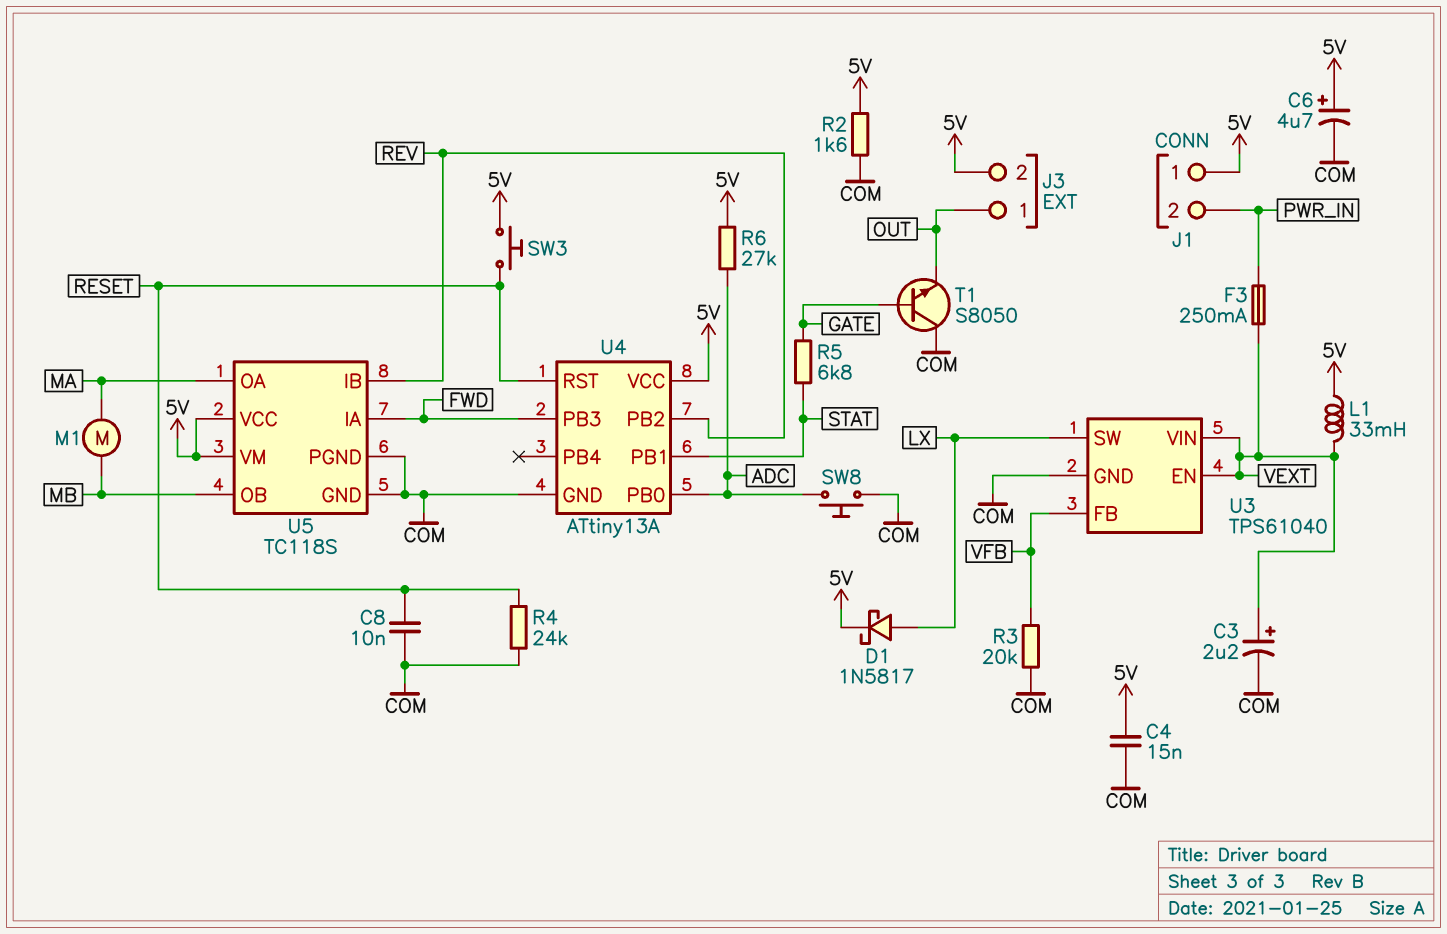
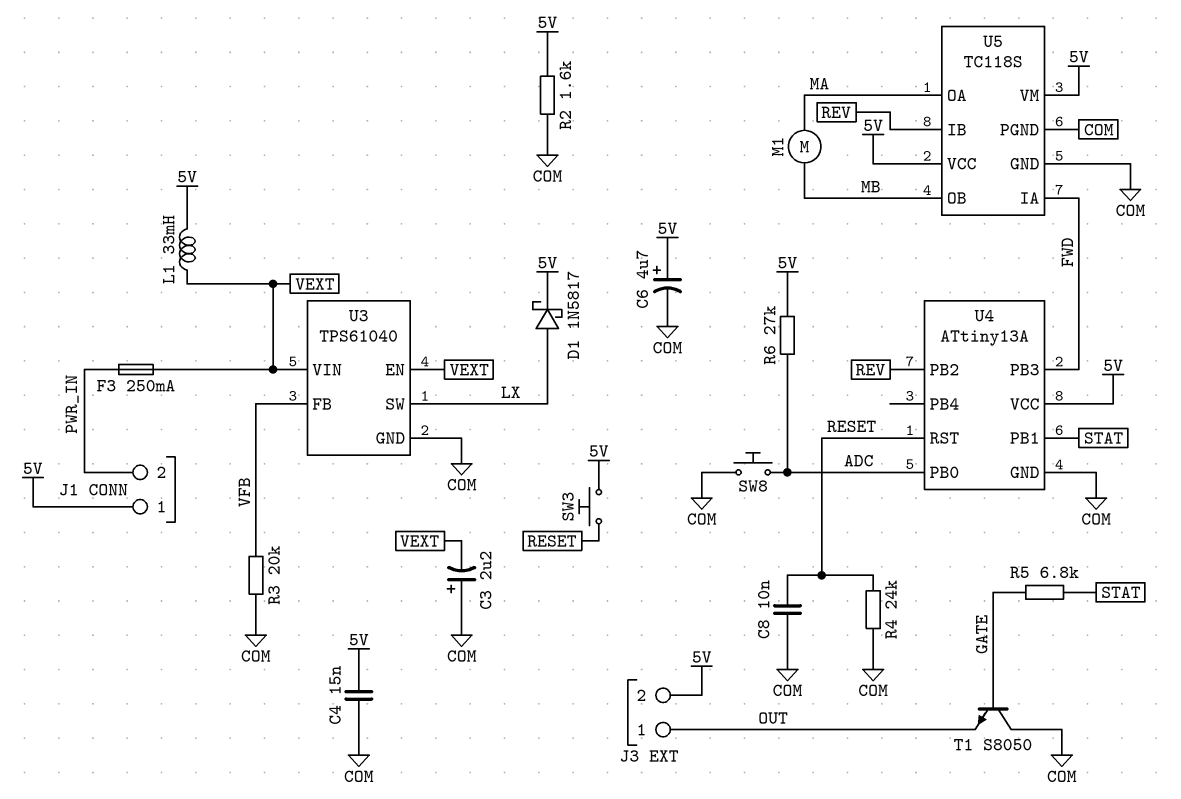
C3: 2.2uF (plus VEXT, minus COM) -> 2.2uF (plus COM, minus VEXT)

